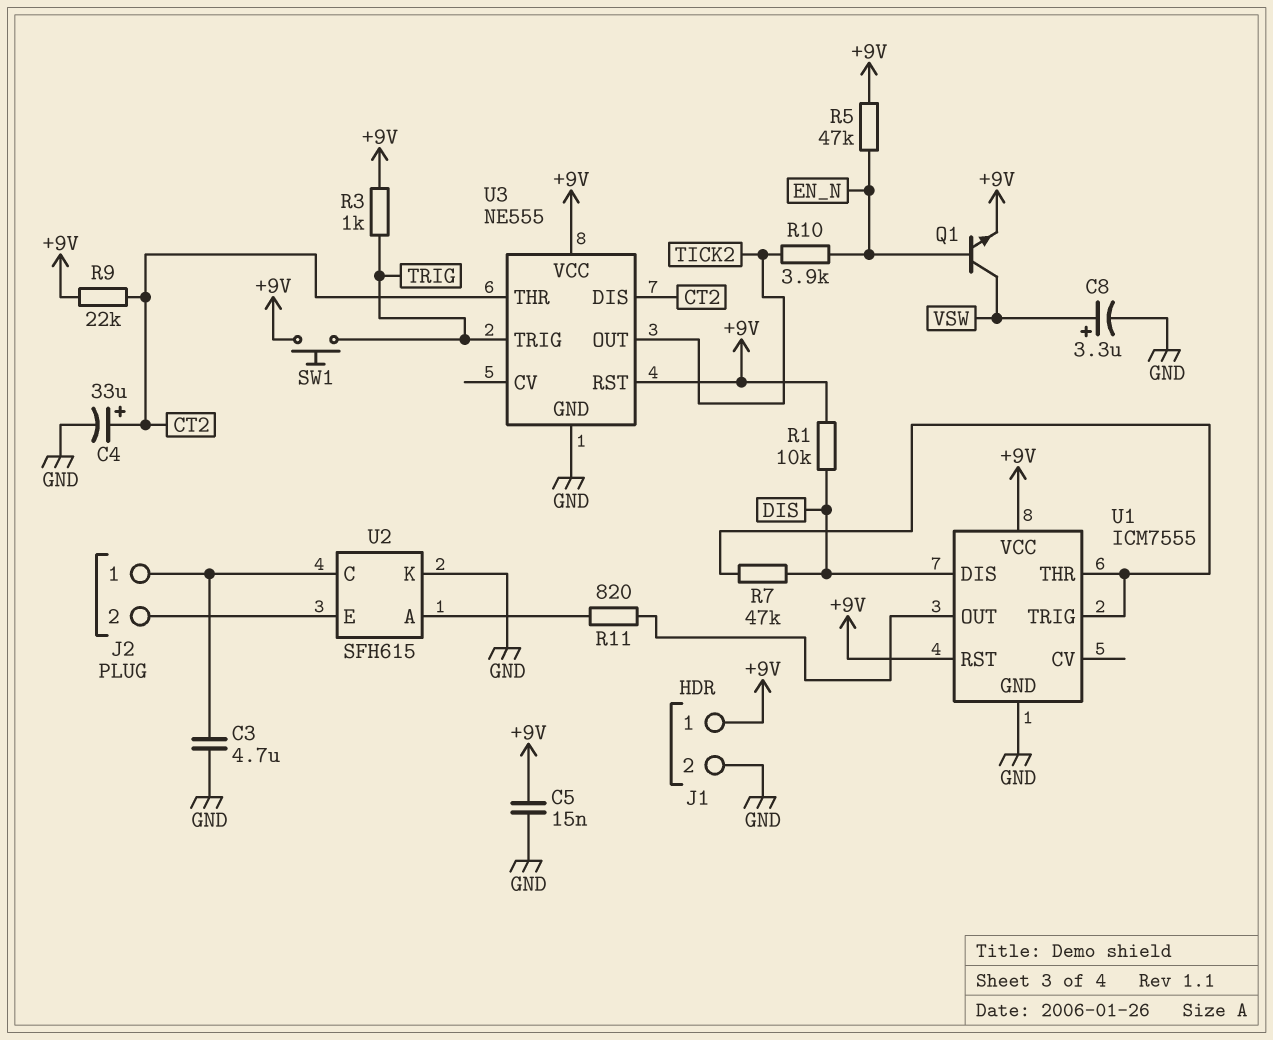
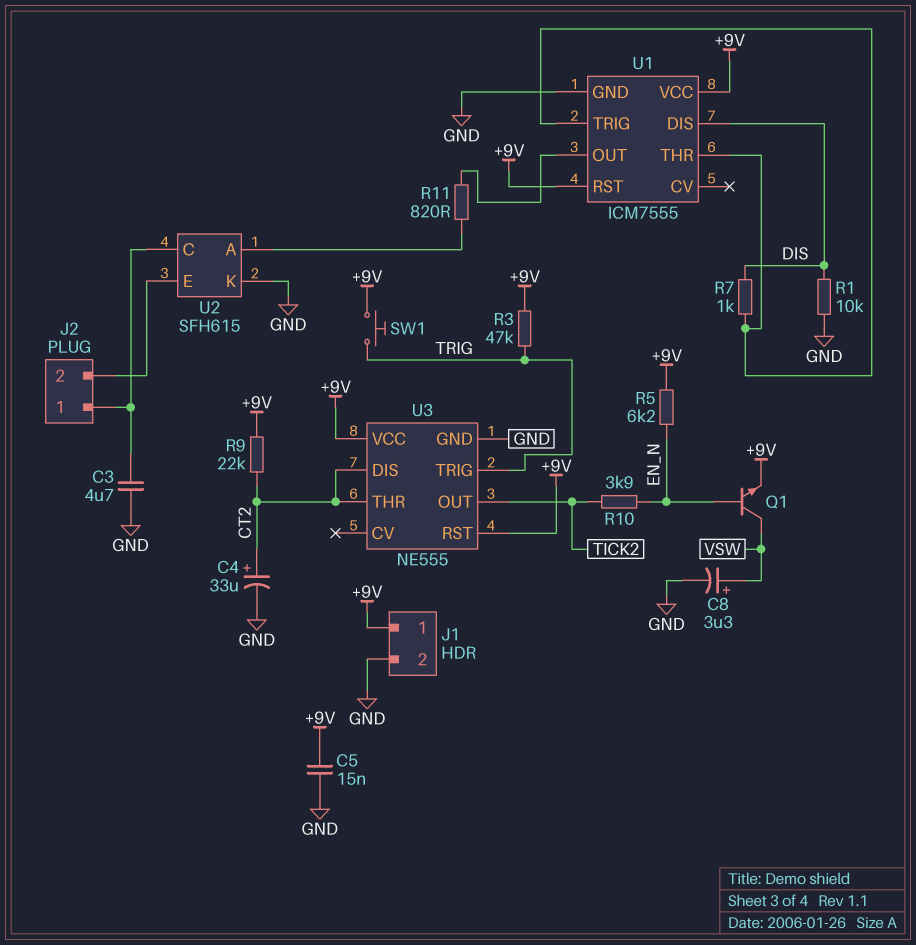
R1: 10k (+9V, DIS) -> 10k (DIS, GND)
R3: 1k (+9V, TRIG) -> 47k (+9V, TRIG)
R5: 47k (+9V, EN_N) -> 6.2k (+9V, EN_N)
R7: 47k (DIS, U1/THR) -> 1k (DIS, U1/THR)

